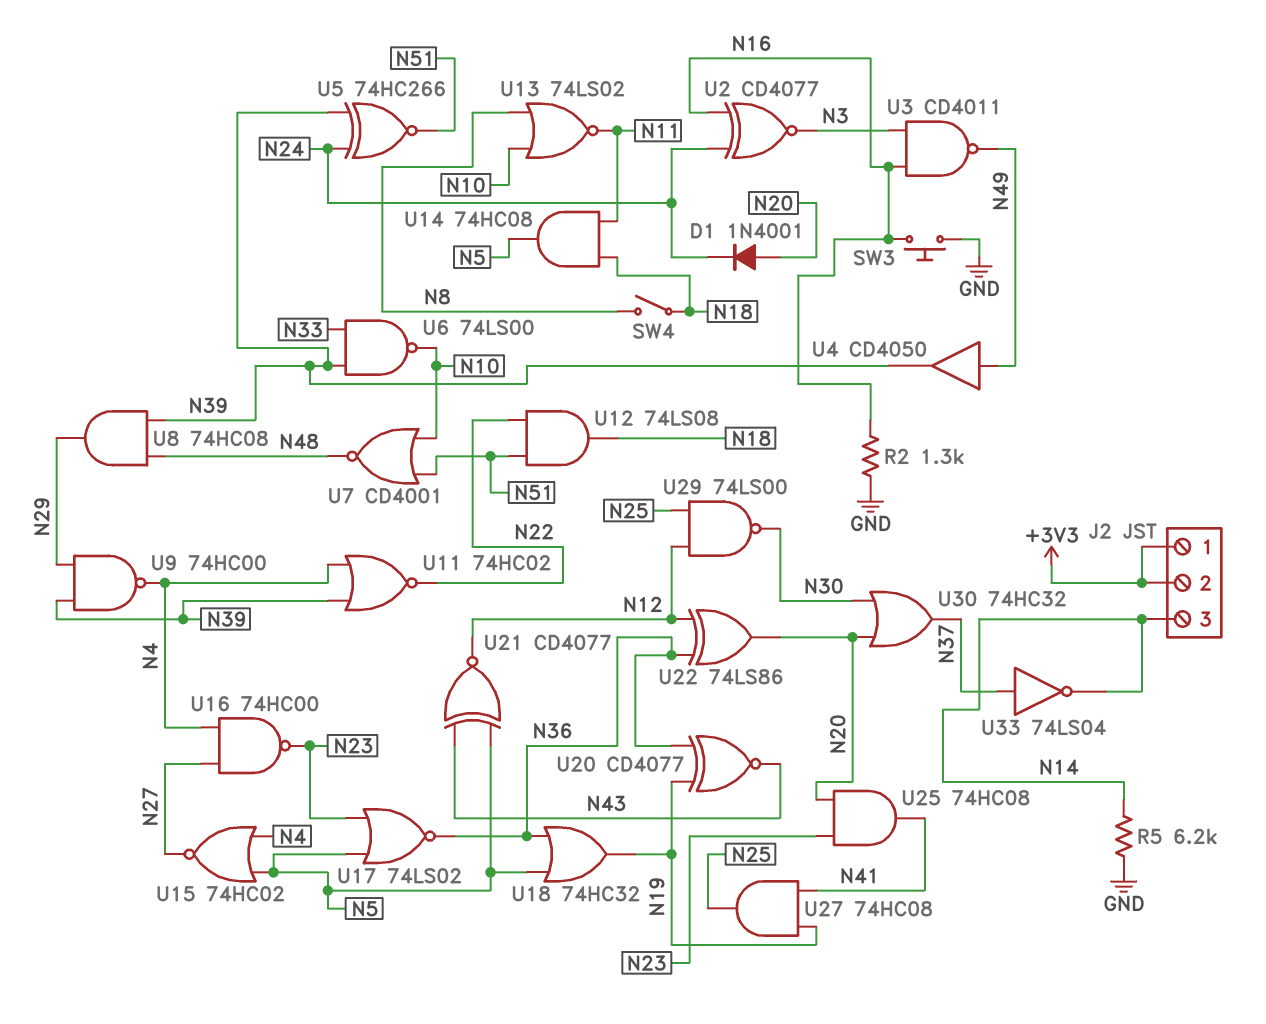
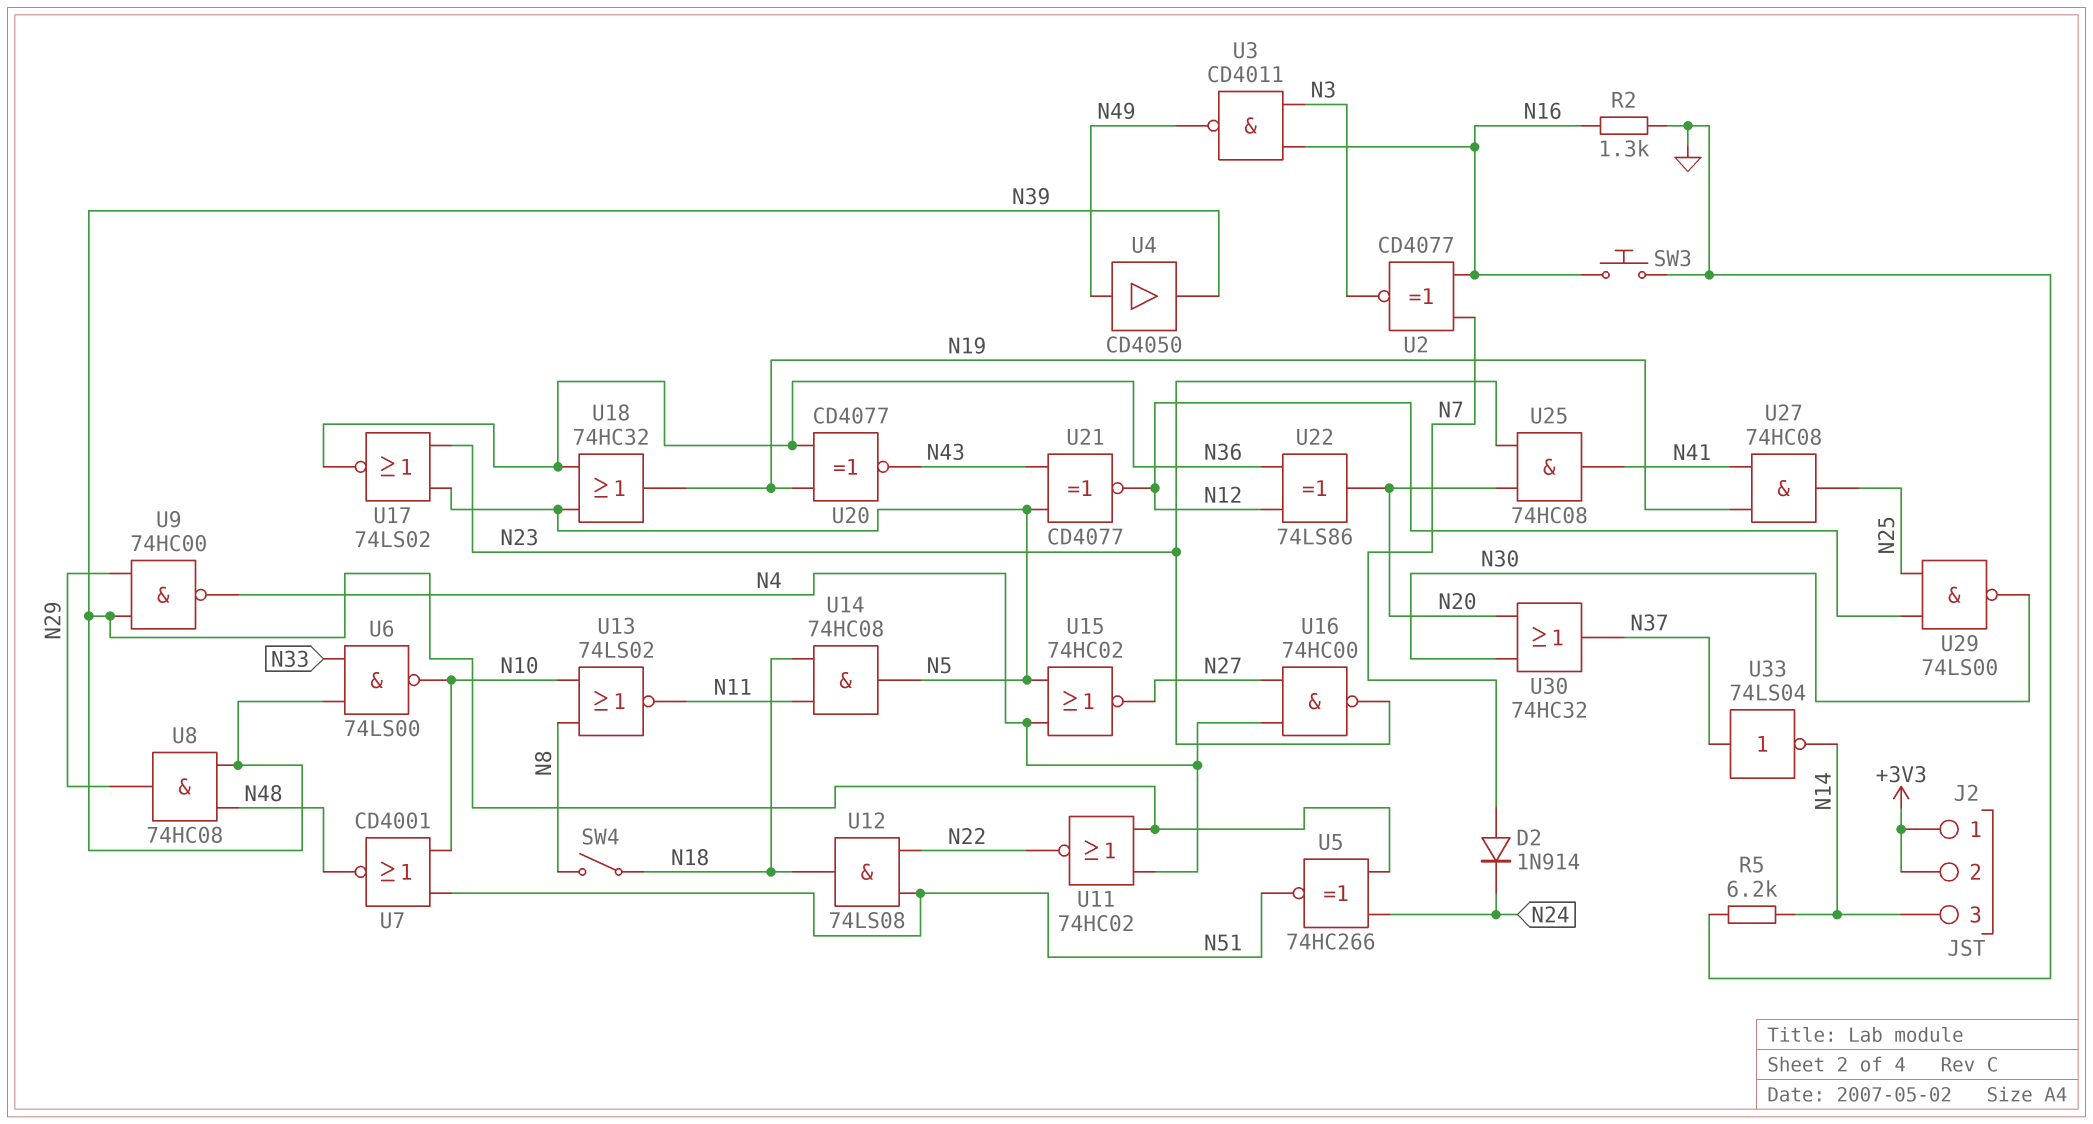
D1: diode 1N4001 (A N20, K N24) -> none
D2: none -> diode 1N914 (A N7, K N24)
U2: XNOR CD4077 (in N16, in N24, out N3) -> XNOR CD4077 (in N7, in N16, out N3)

